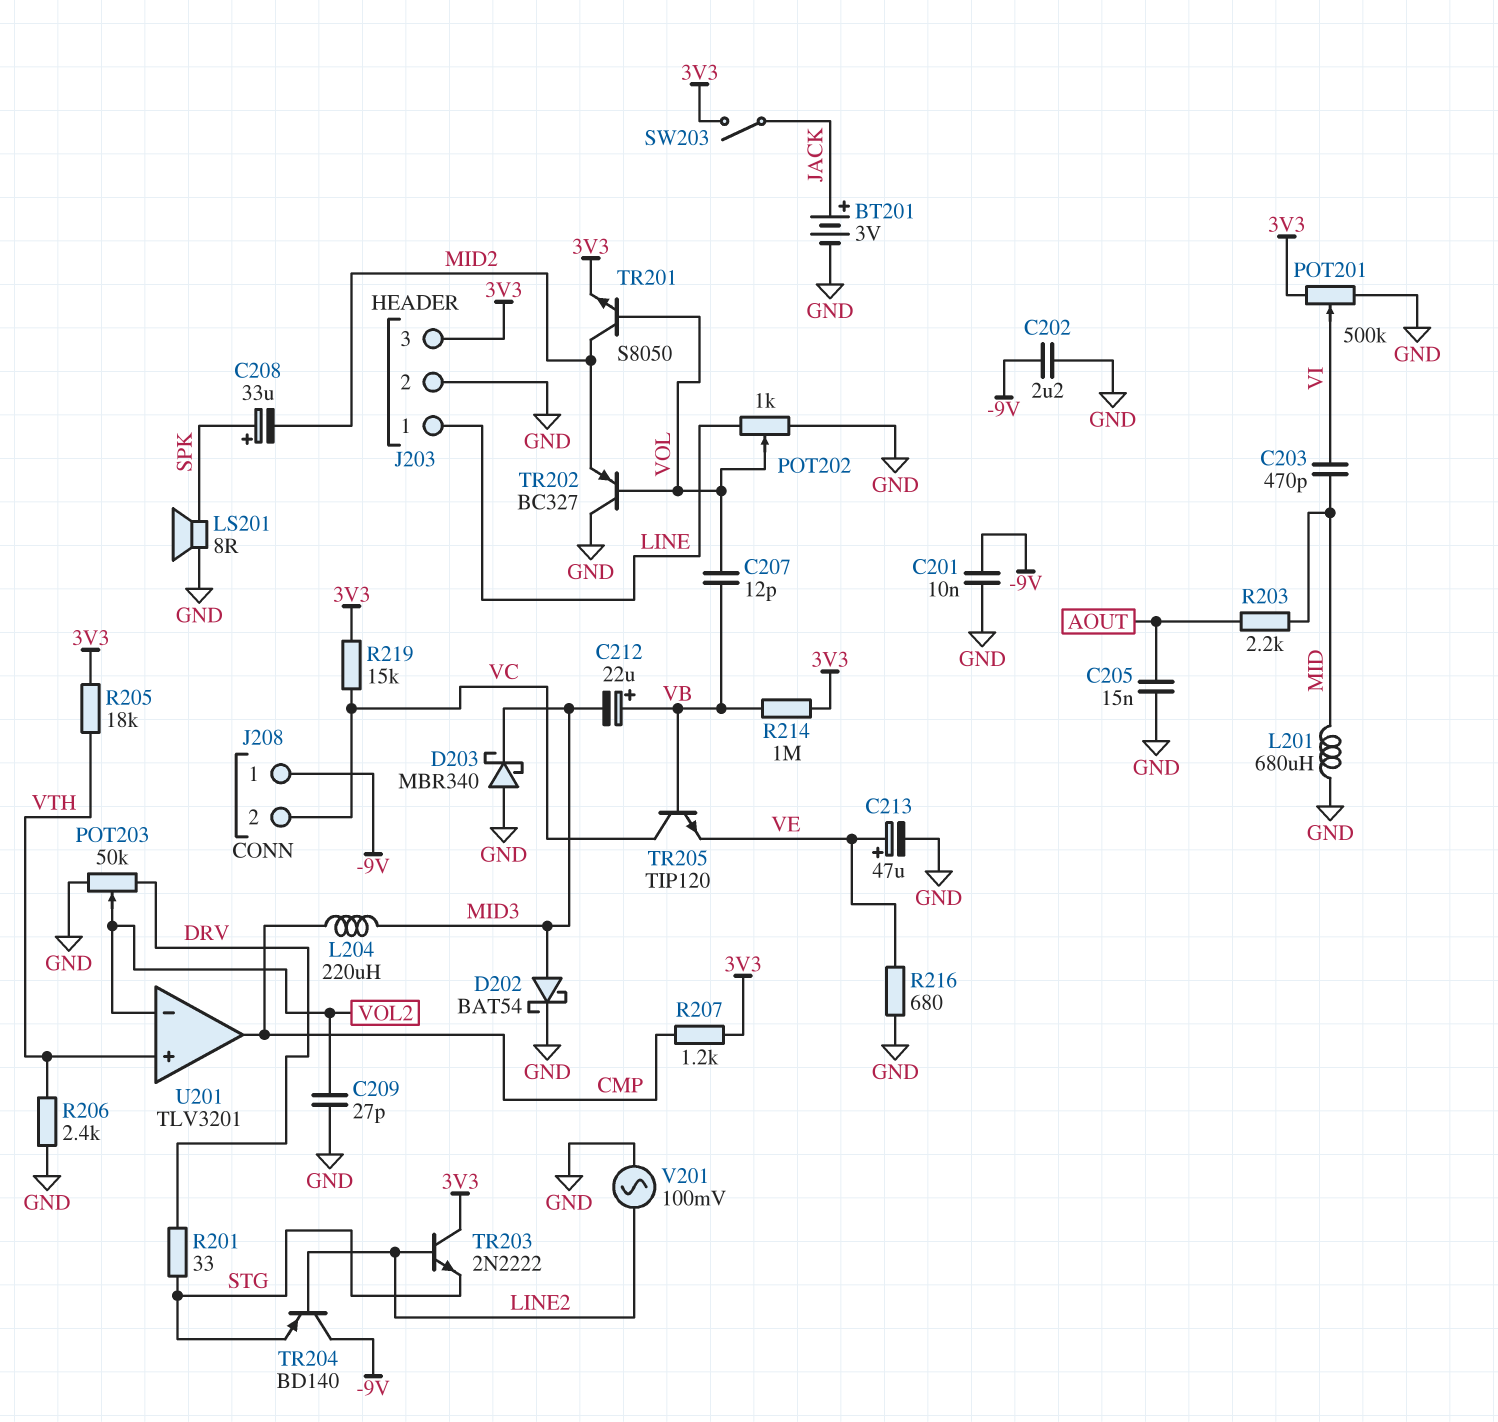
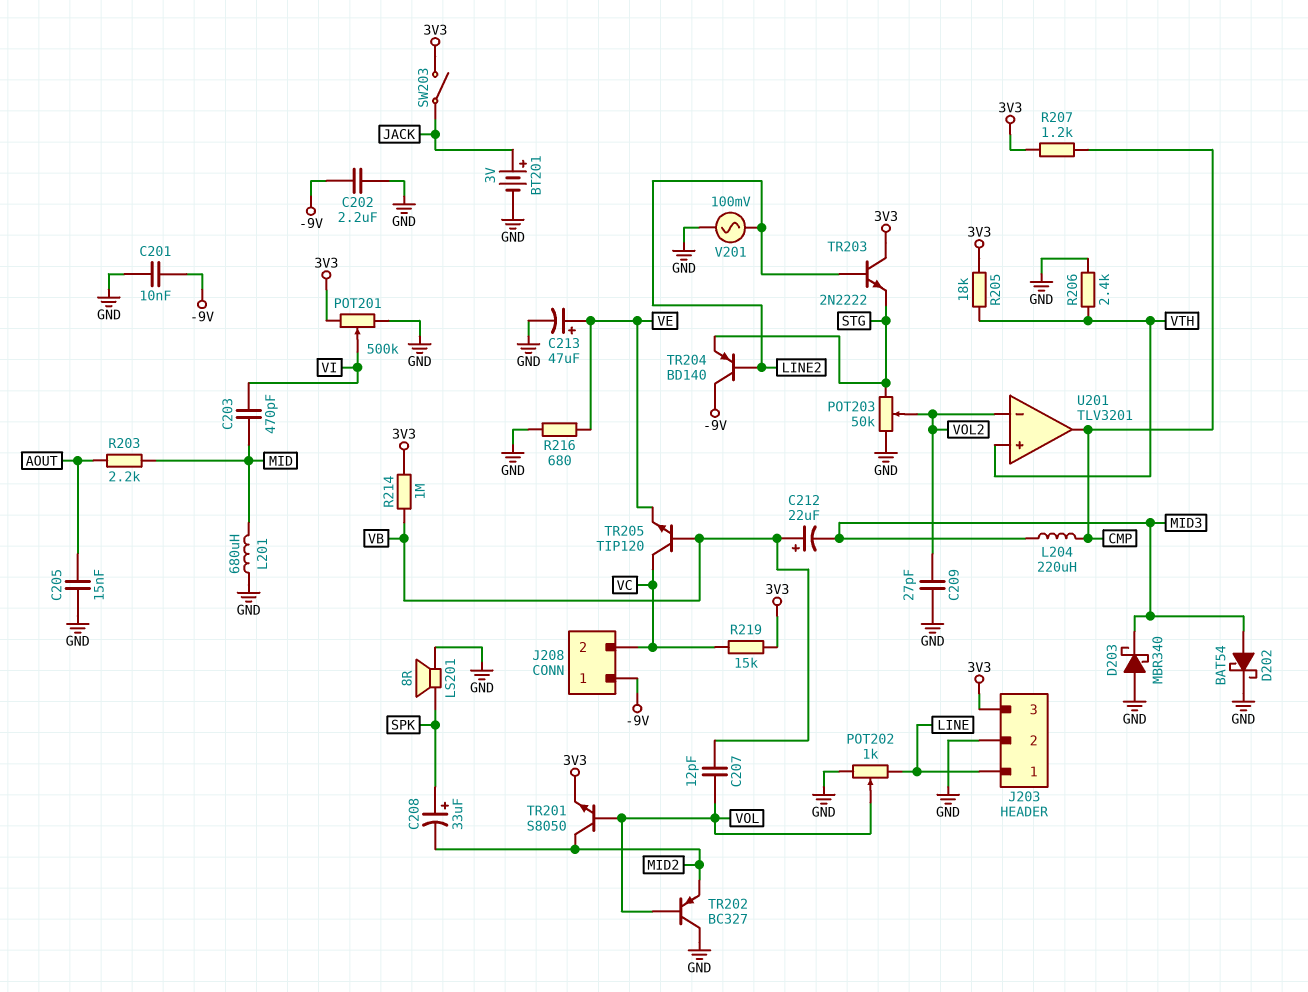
POT203: 50k (DRV, GND, wiper VOL2) -> 50k (GND, STG, wiper VOL2)
R201: 33 (DRV, STG) -> none

